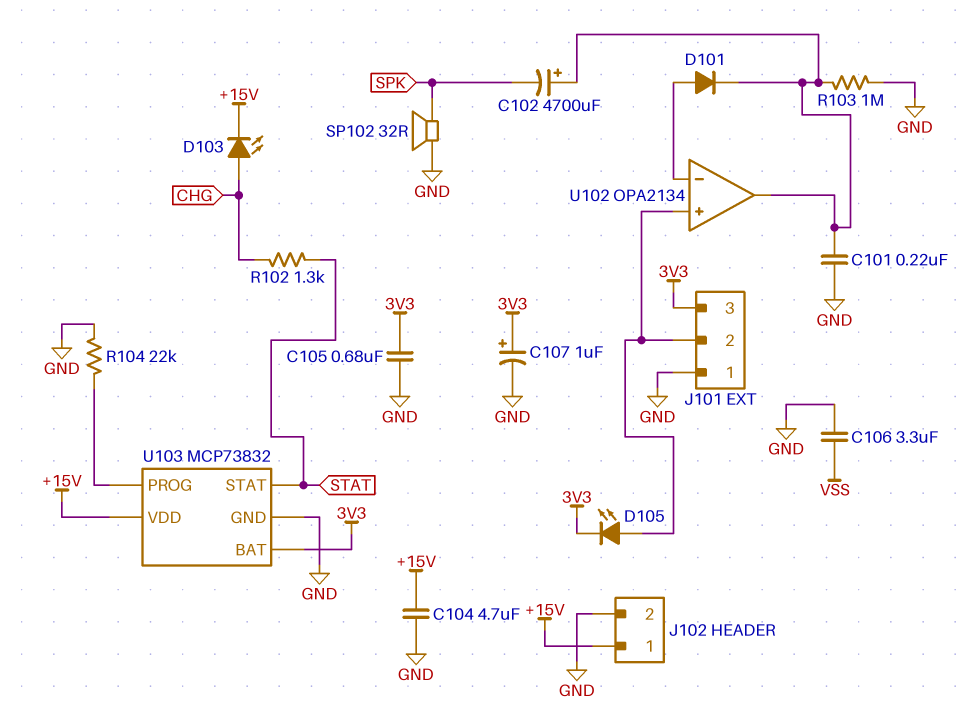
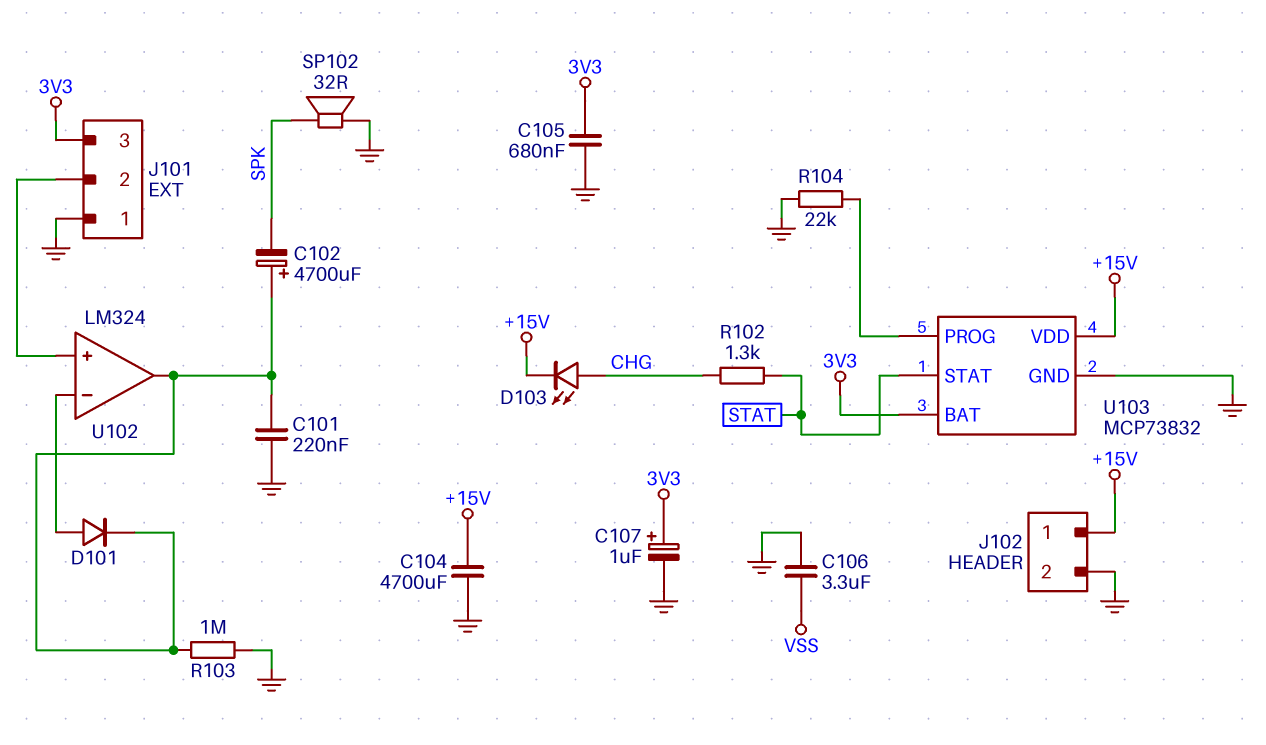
C104: 4.7uF (+15V, GND) -> 4700uF (+15V, GND)
D105: LED (A J101/2, K 3V3) -> none
U102: OPA2134 -> LM324

